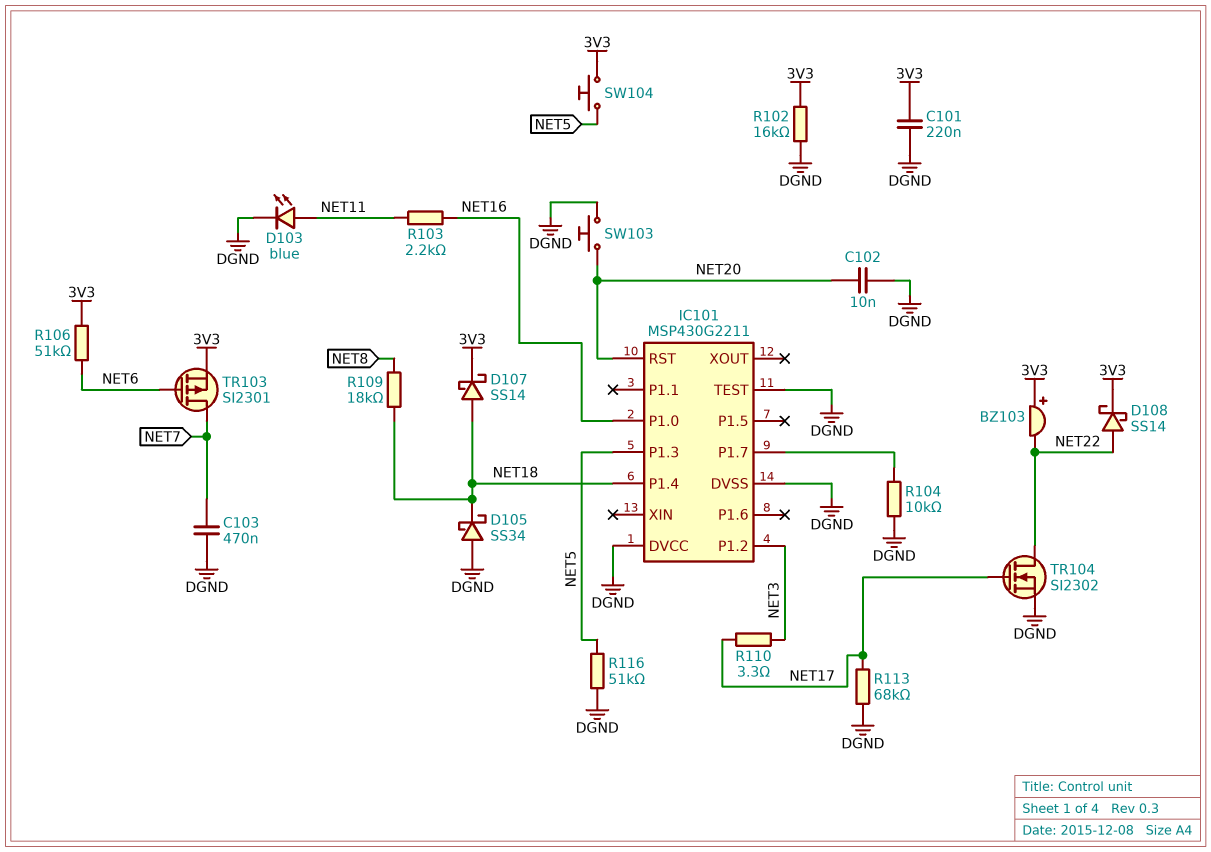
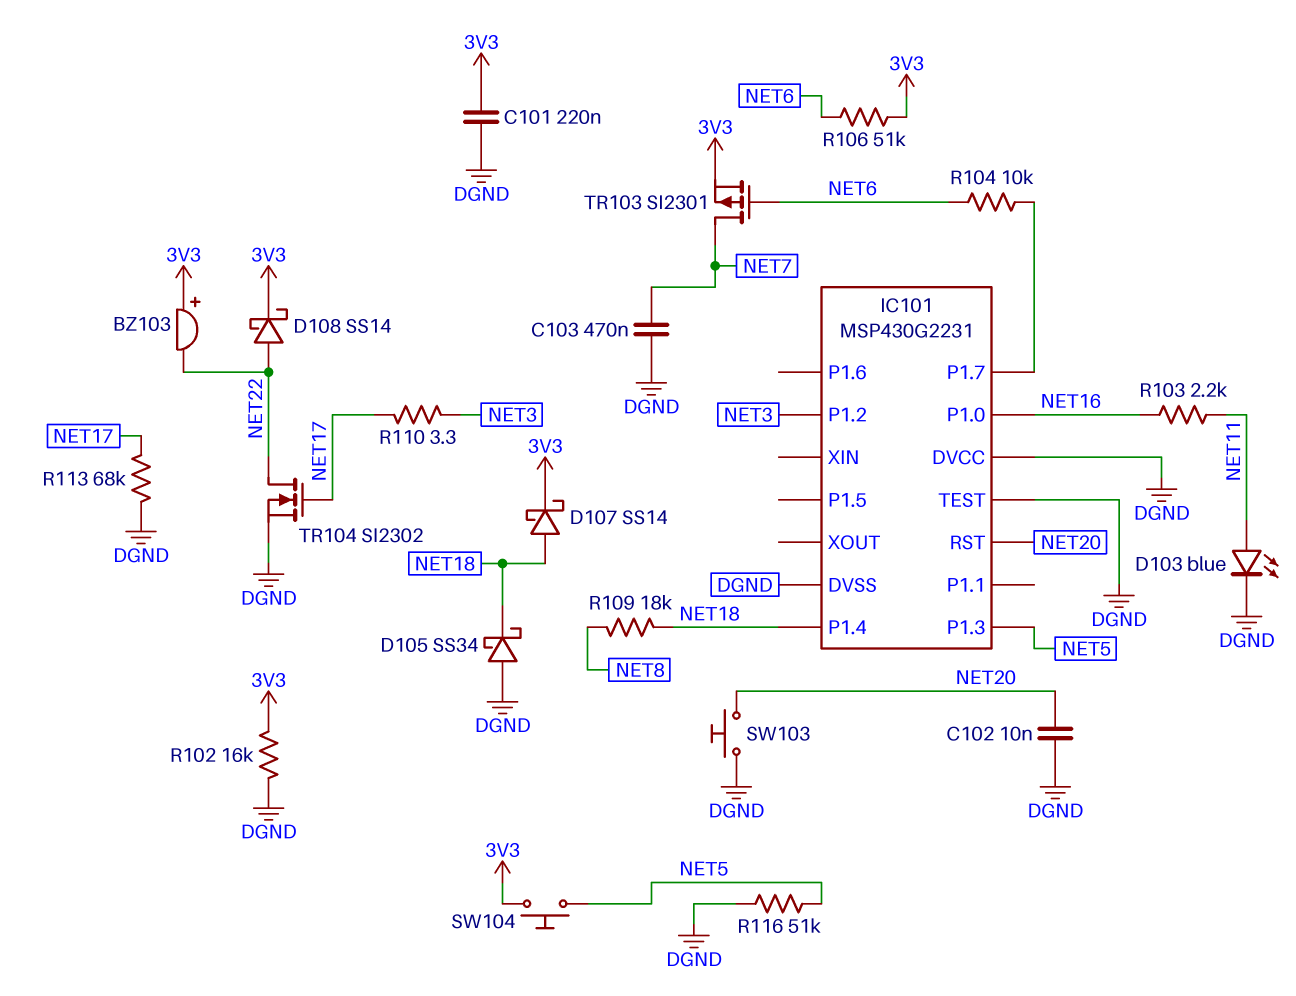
IC101: MSP430G2211 -> MSP430G2231
R104: 10k (DGND, IC101/P1.7) -> 10k (IC101/P1.7, NET6)

